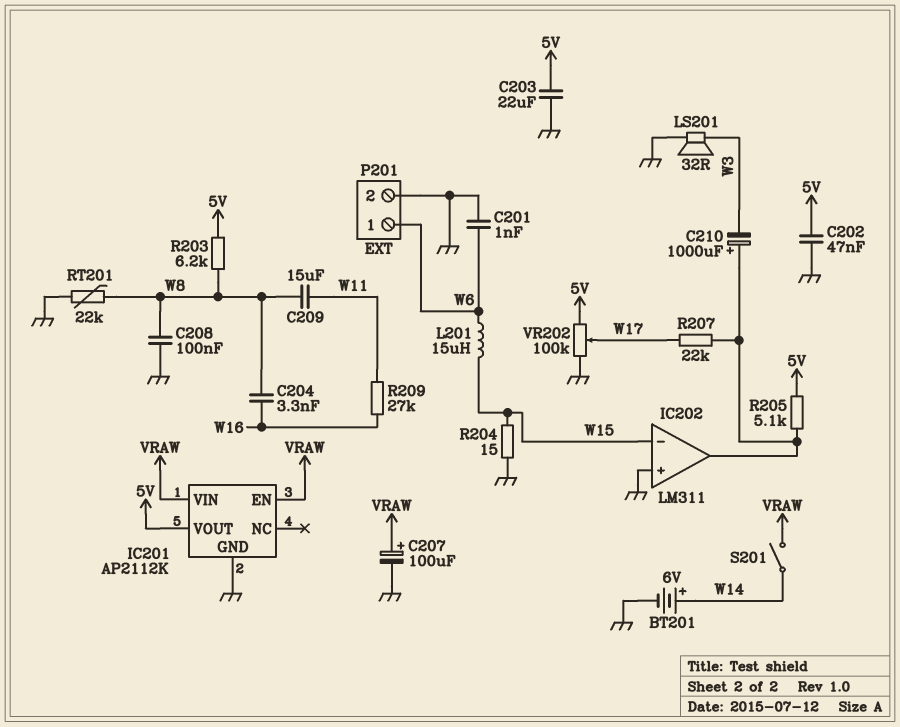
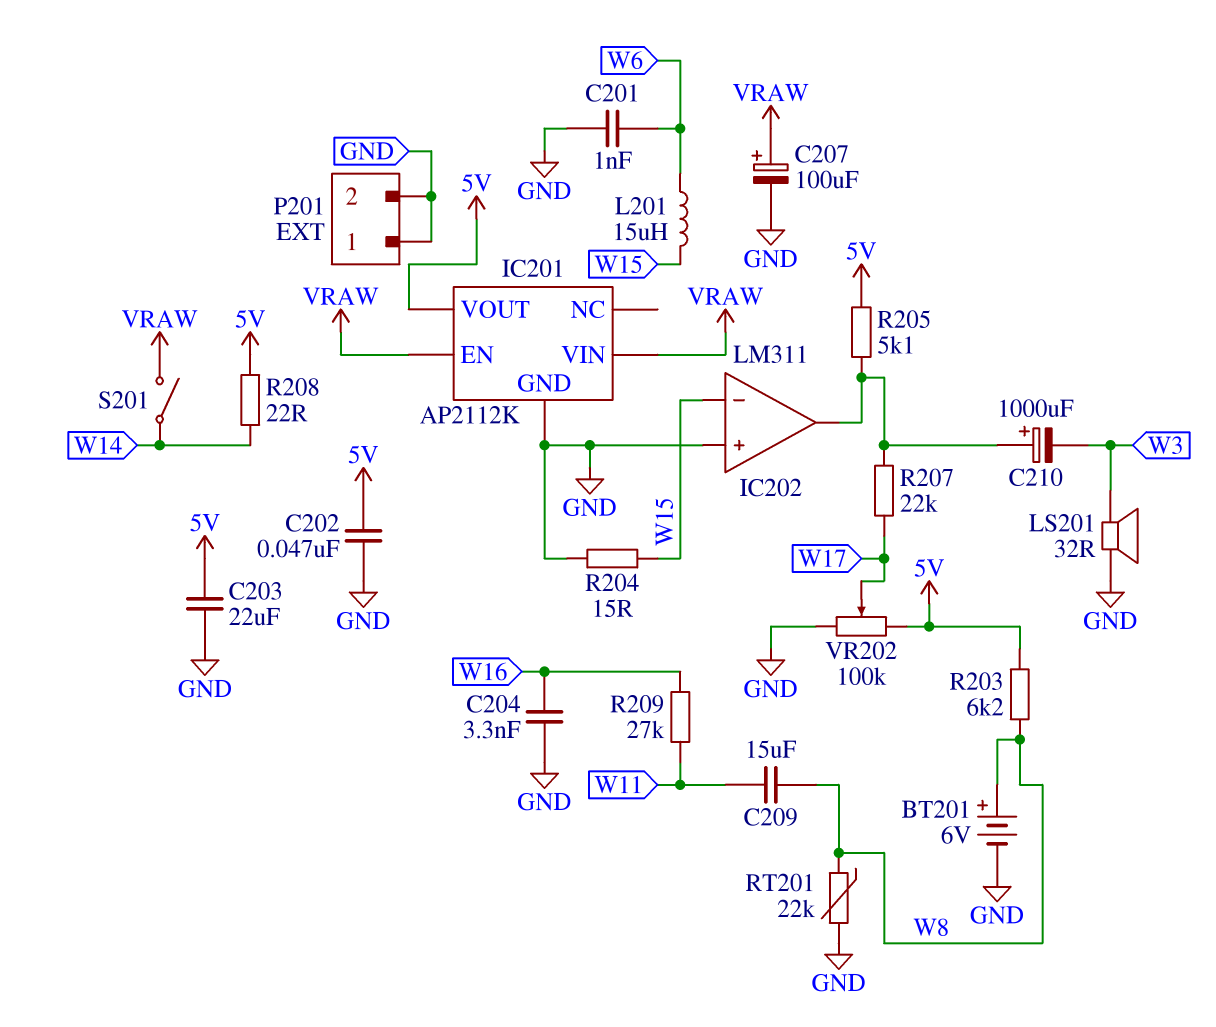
BT201: 6V (plus W14, minus GND) -> 6V (plus W8, minus GND)
C204: 3.3nF (W8, W16) -> 3.3nF (GND, W16)
C208: 100nF (GND, W8) -> none
P201 pin 1: W6 -> GND
R208: none -> 22 (5V, W14)

